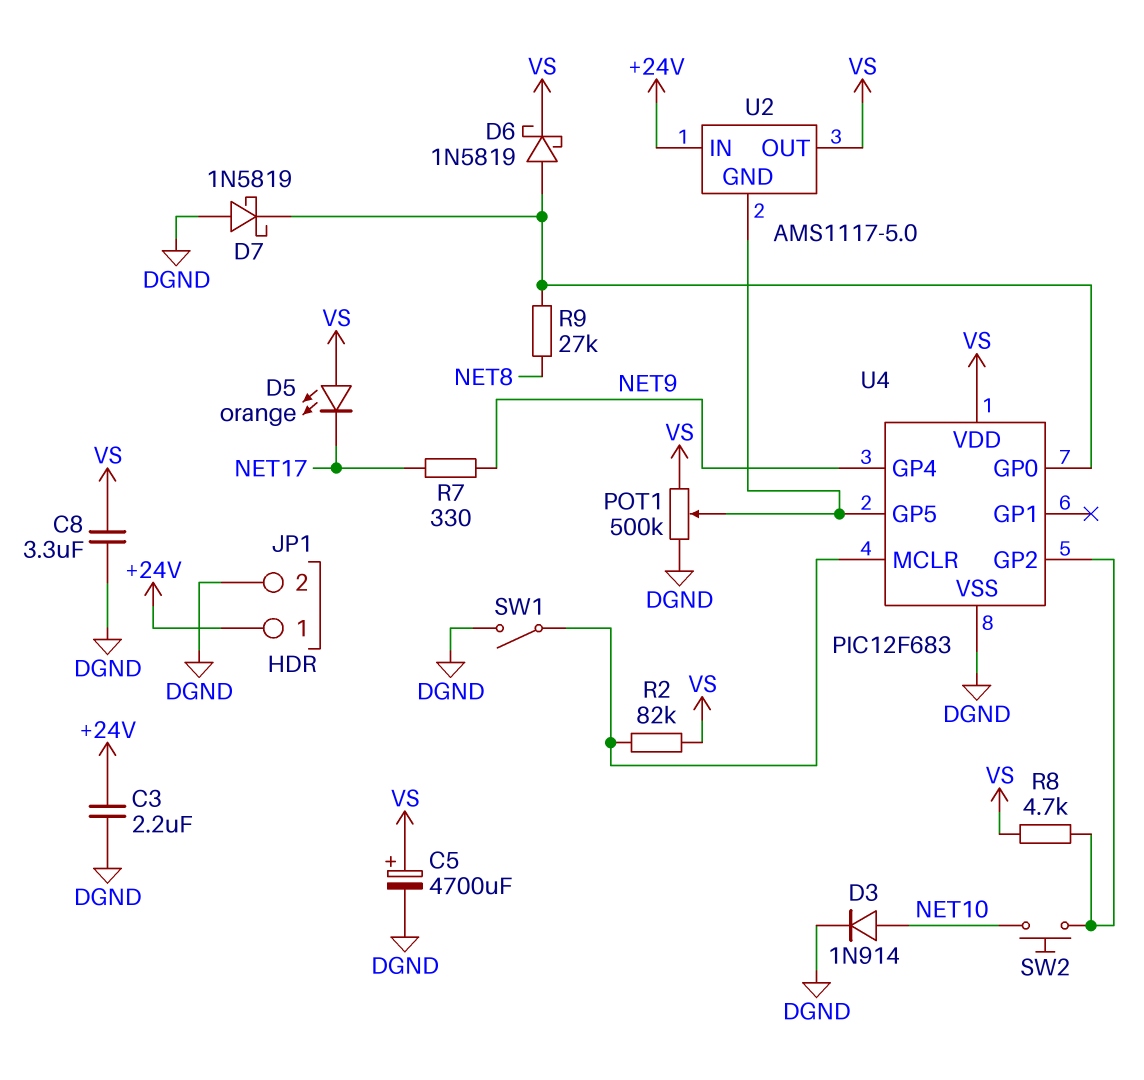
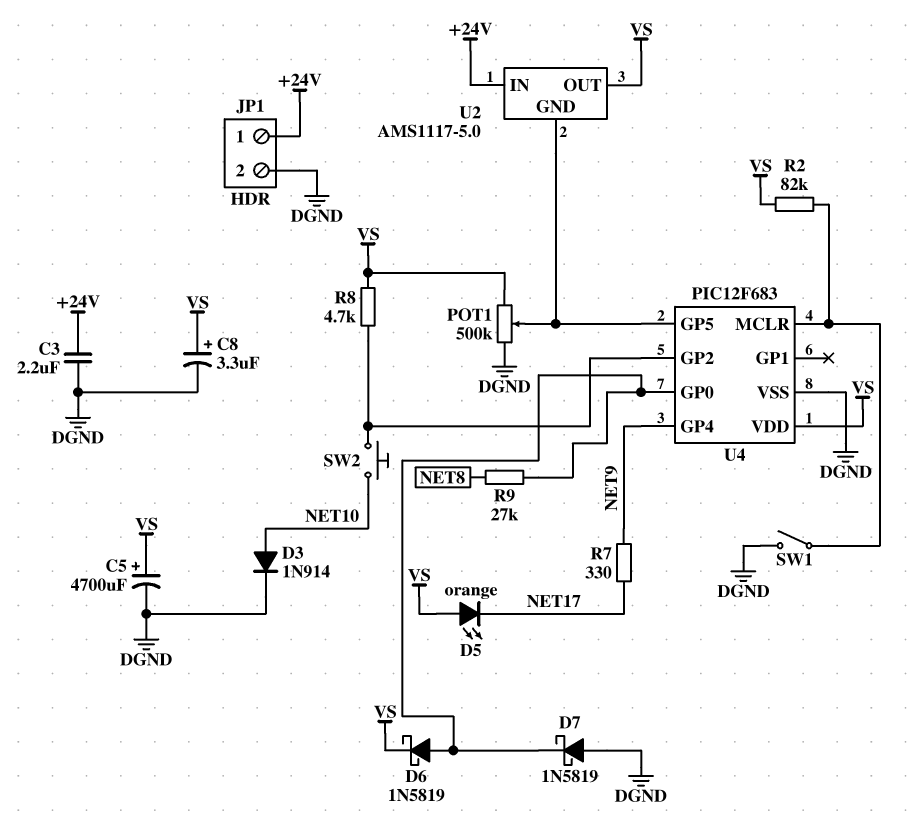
C8: 3.3uF (DGND, VS) -> 3.3uF (plus VS, minus DGND)

